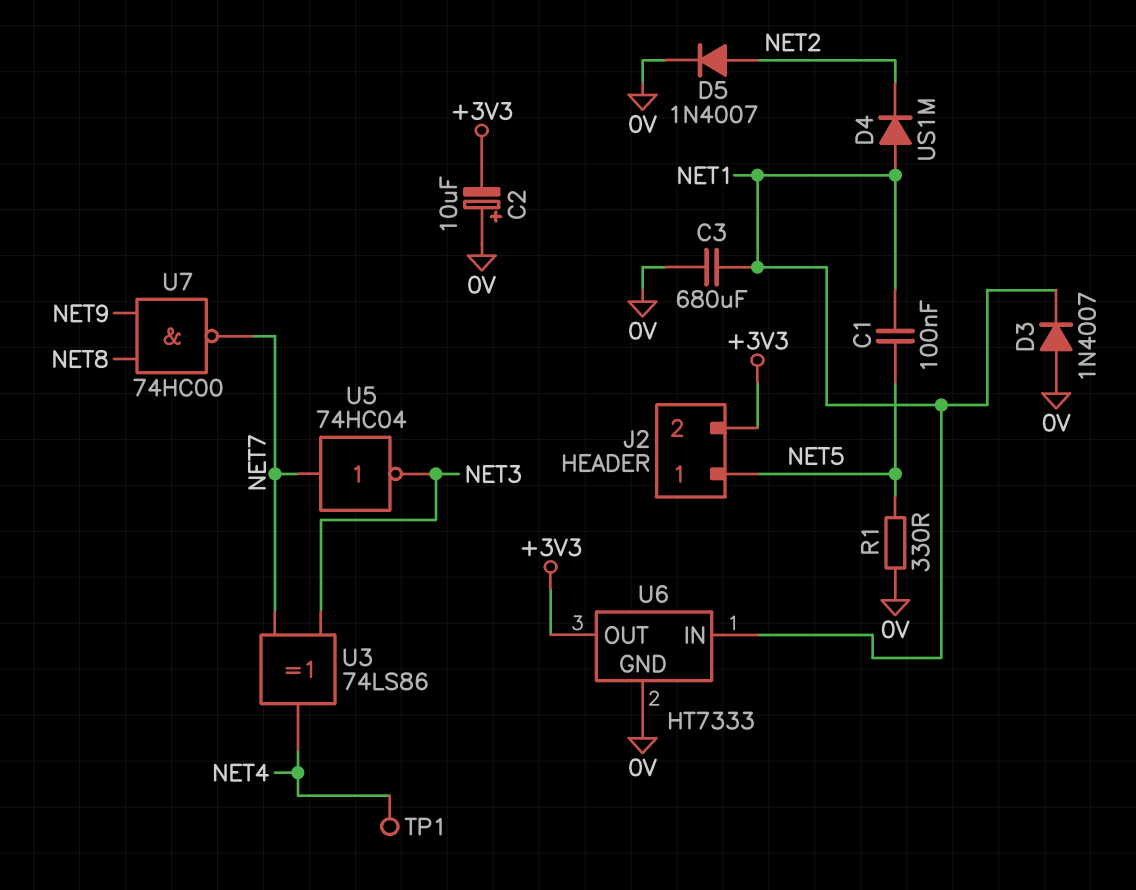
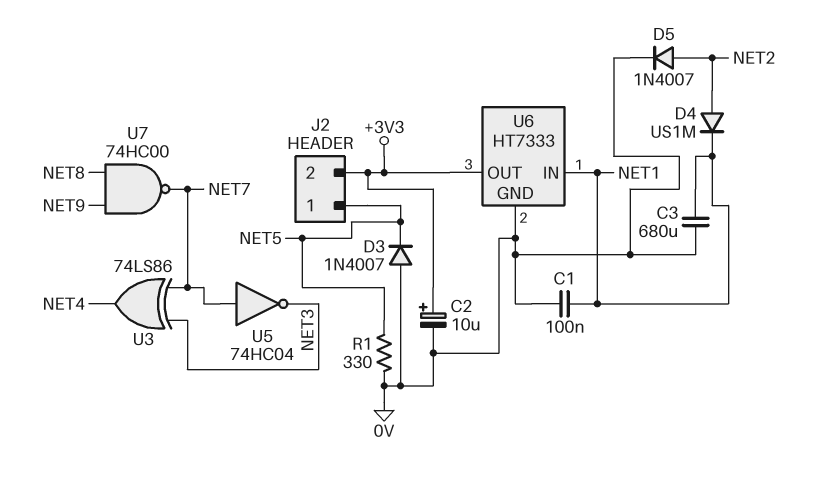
C1: 100nF (NET1, NET5) -> 100nF (0V, NET1)
C2: 10uF (plus 0V, minus +3V3) -> 10uF (plus +3V3, minus 0V)
D3: diode 1N4007 (A 0V, K NET1) -> diode 1N4007 (A 0V, K NET5)
D4: diode US1M (A NET1, K NET2) -> diode US1M (A NET2, K NET1)
TP1: test point (NET4) -> none

